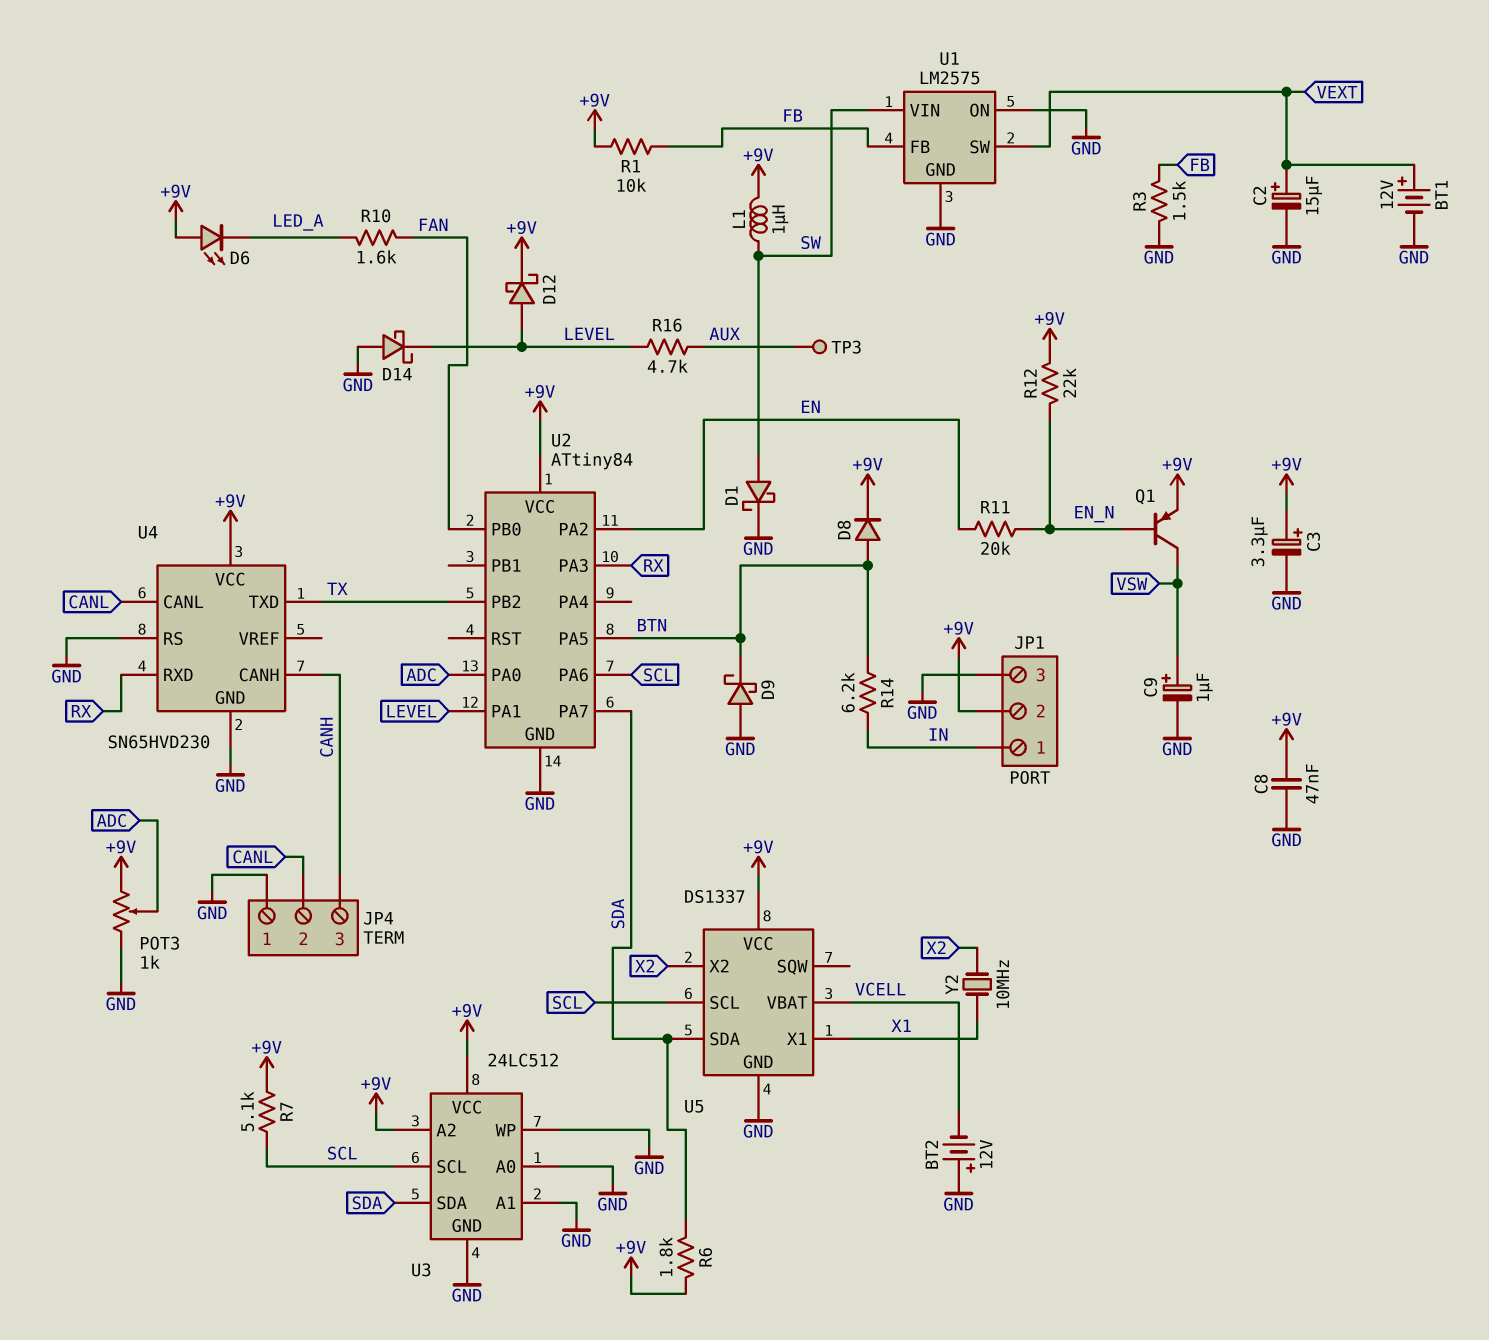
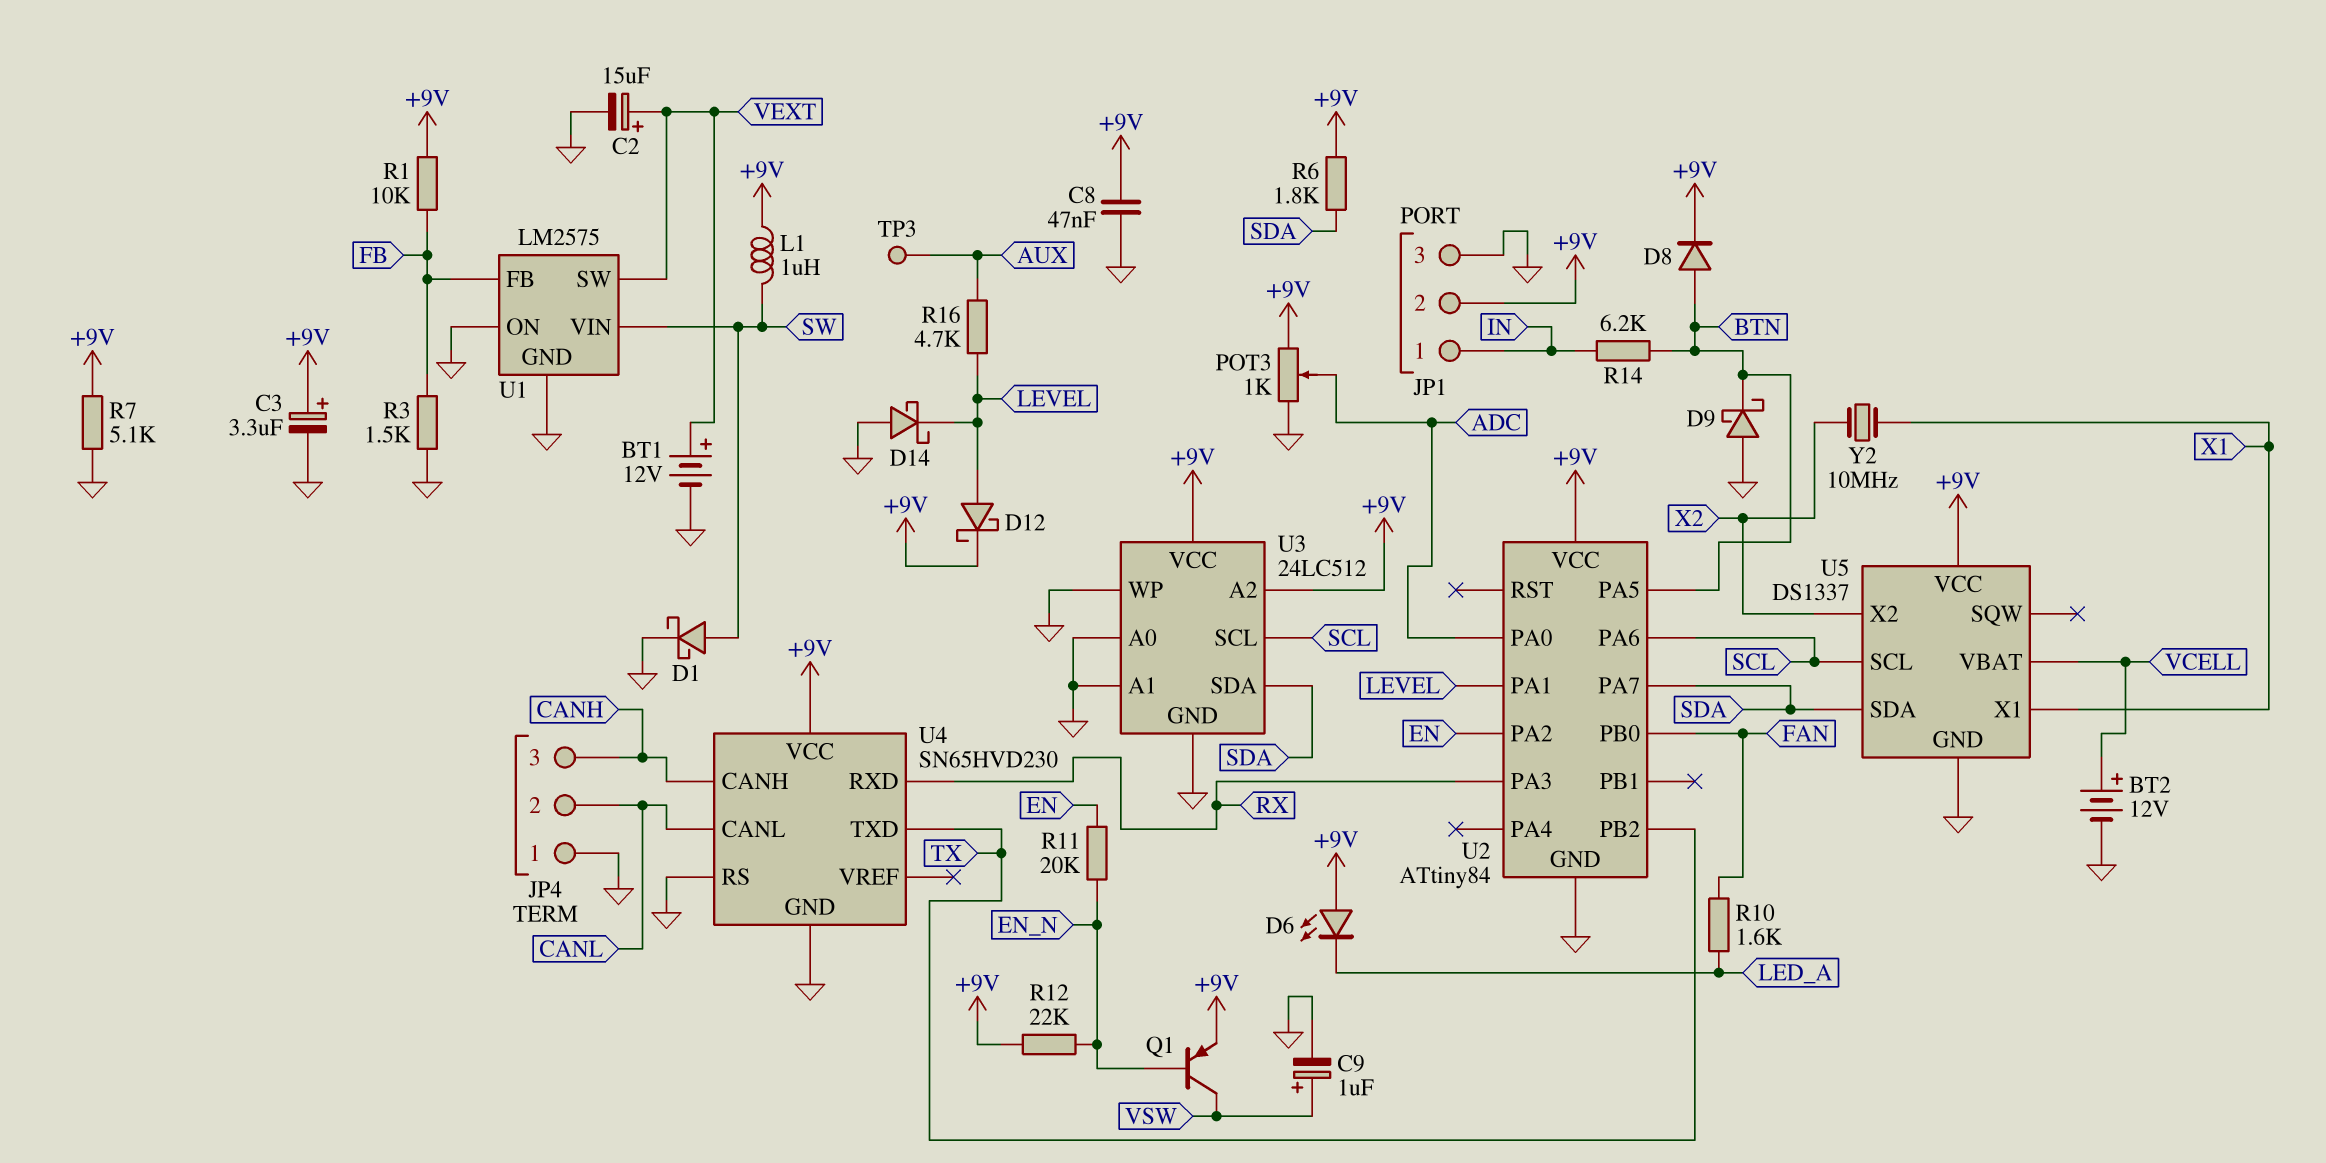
BT2: 12V (plus GND, minus VCELL) -> 12V (plus VCELL, minus GND)
R7: 5.1k (+9V, SCL) -> 5.1k (+9V, GND)

